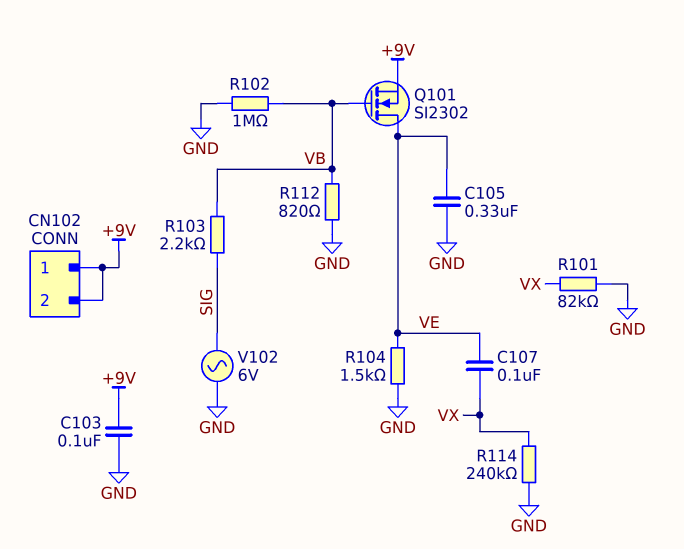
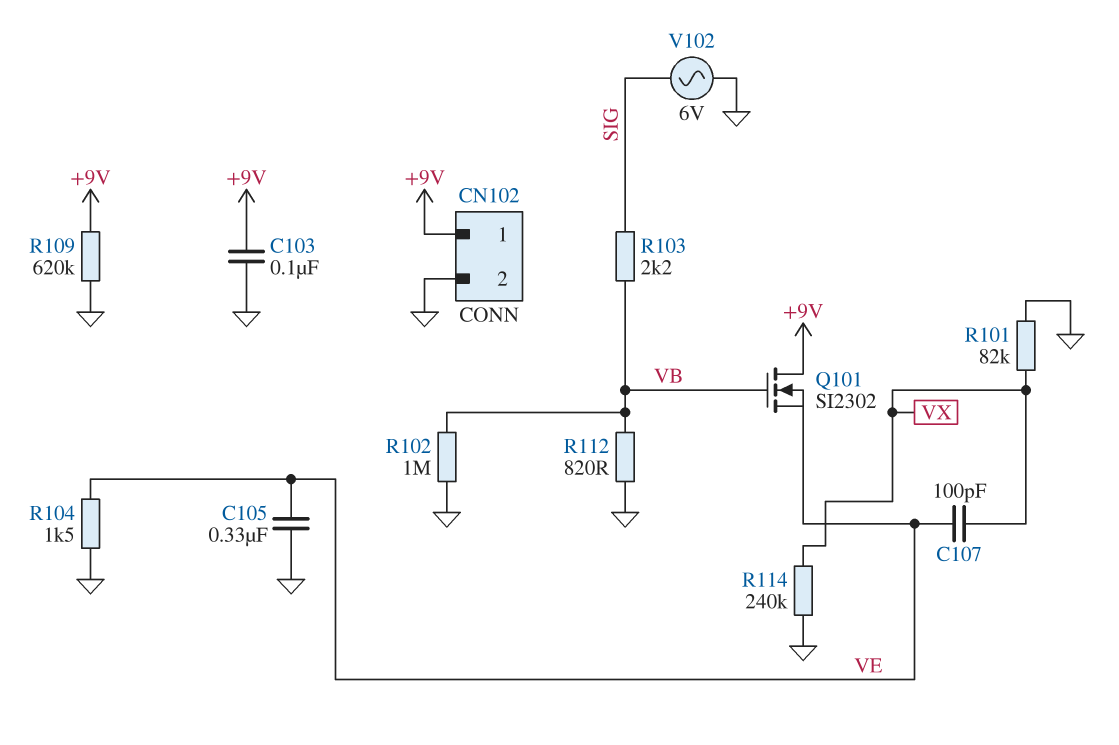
C107: 100nF (VE, VX) -> 100pF (VE, VX)
CN102 pin 2: +9V -> GND
Q101: NMOS SI2302 (G VB, D VE, S +9V) -> NMOS SI2302 (G VB, D +9V, S VE)
R109: none -> 620k (+9V, GND)

